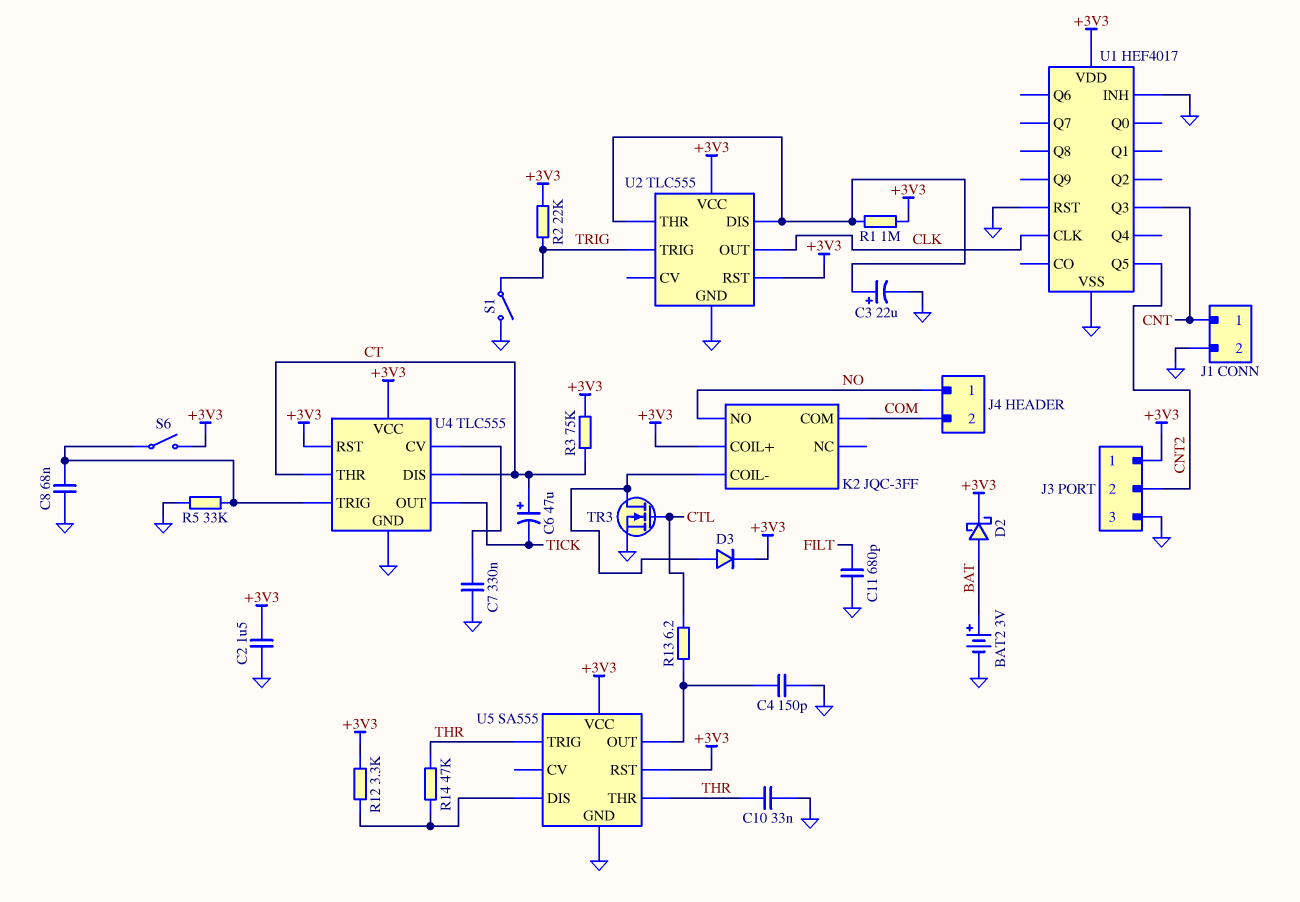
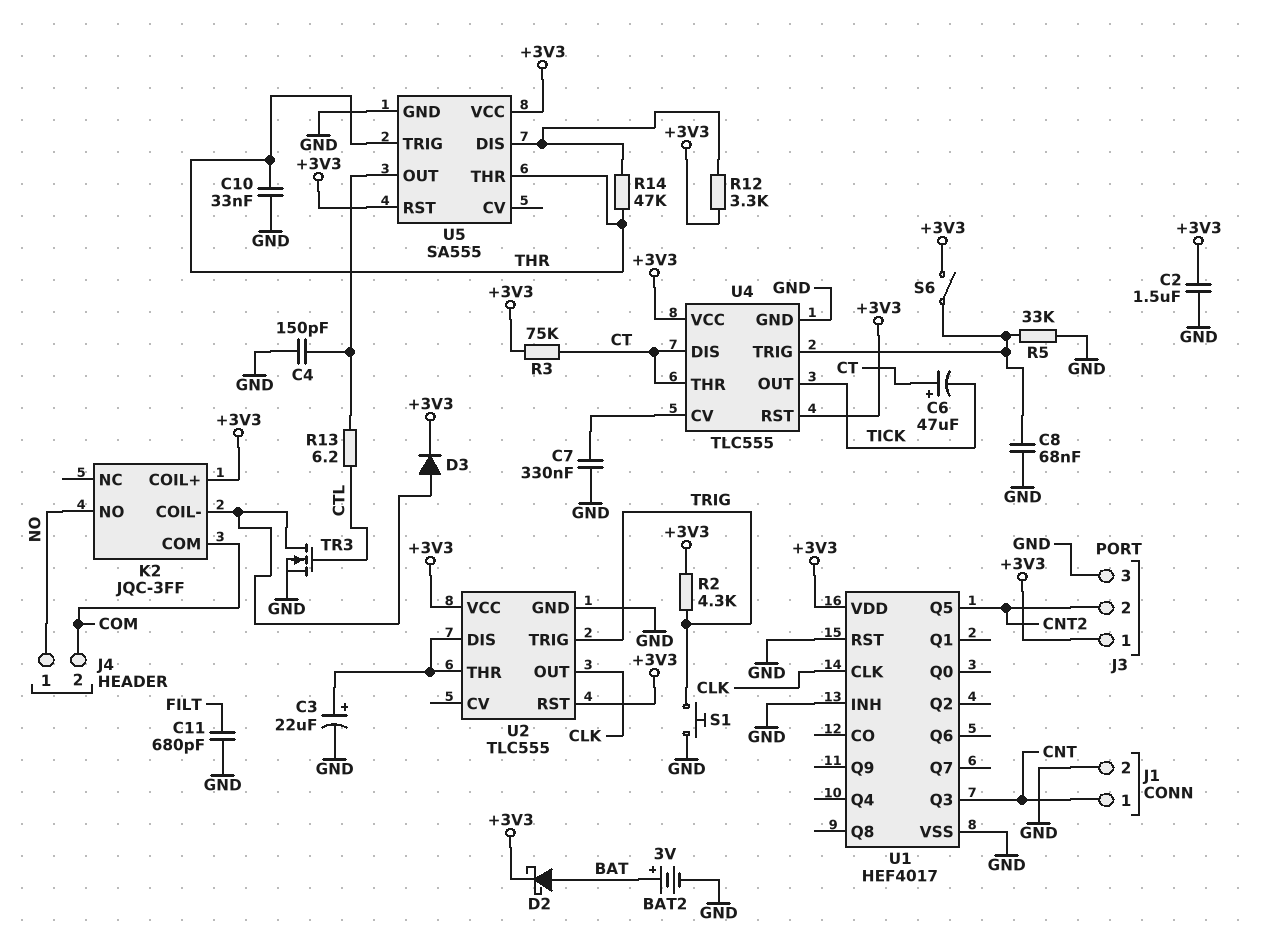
R1: 1M (+3V3, U2/DIS) -> none
R2: 22k (+3V3, TRIG) -> 4.3k (+3V3, TRIG)
S1: switch (GND, TRIG) -> button (GND, TRIG)

